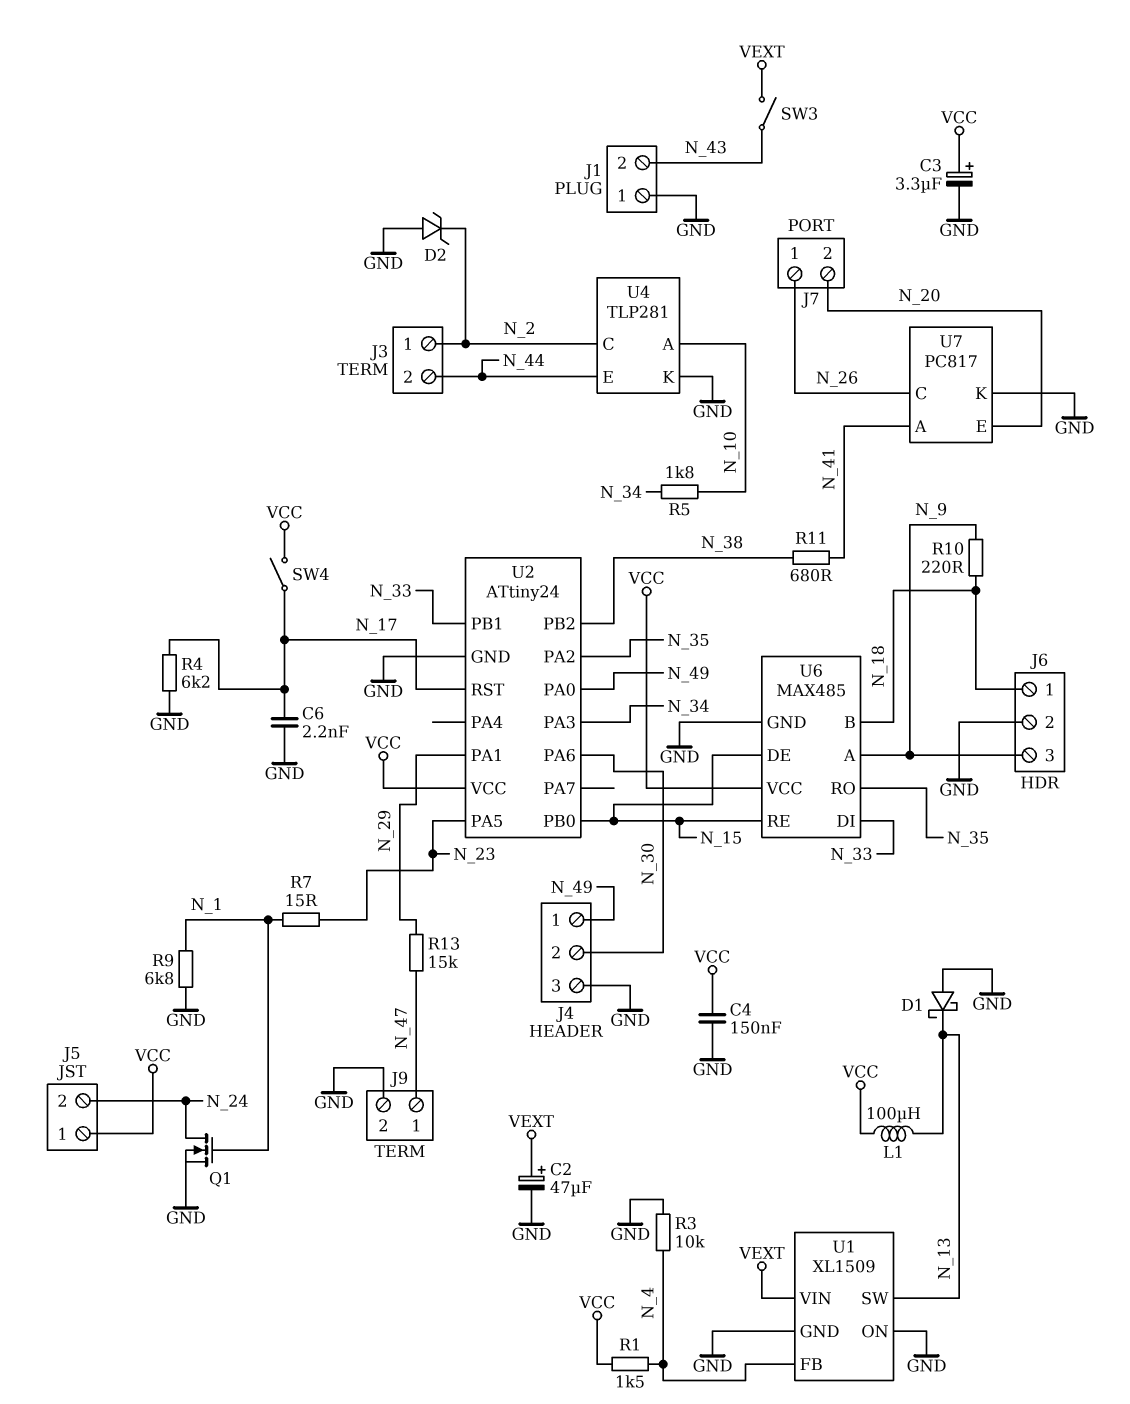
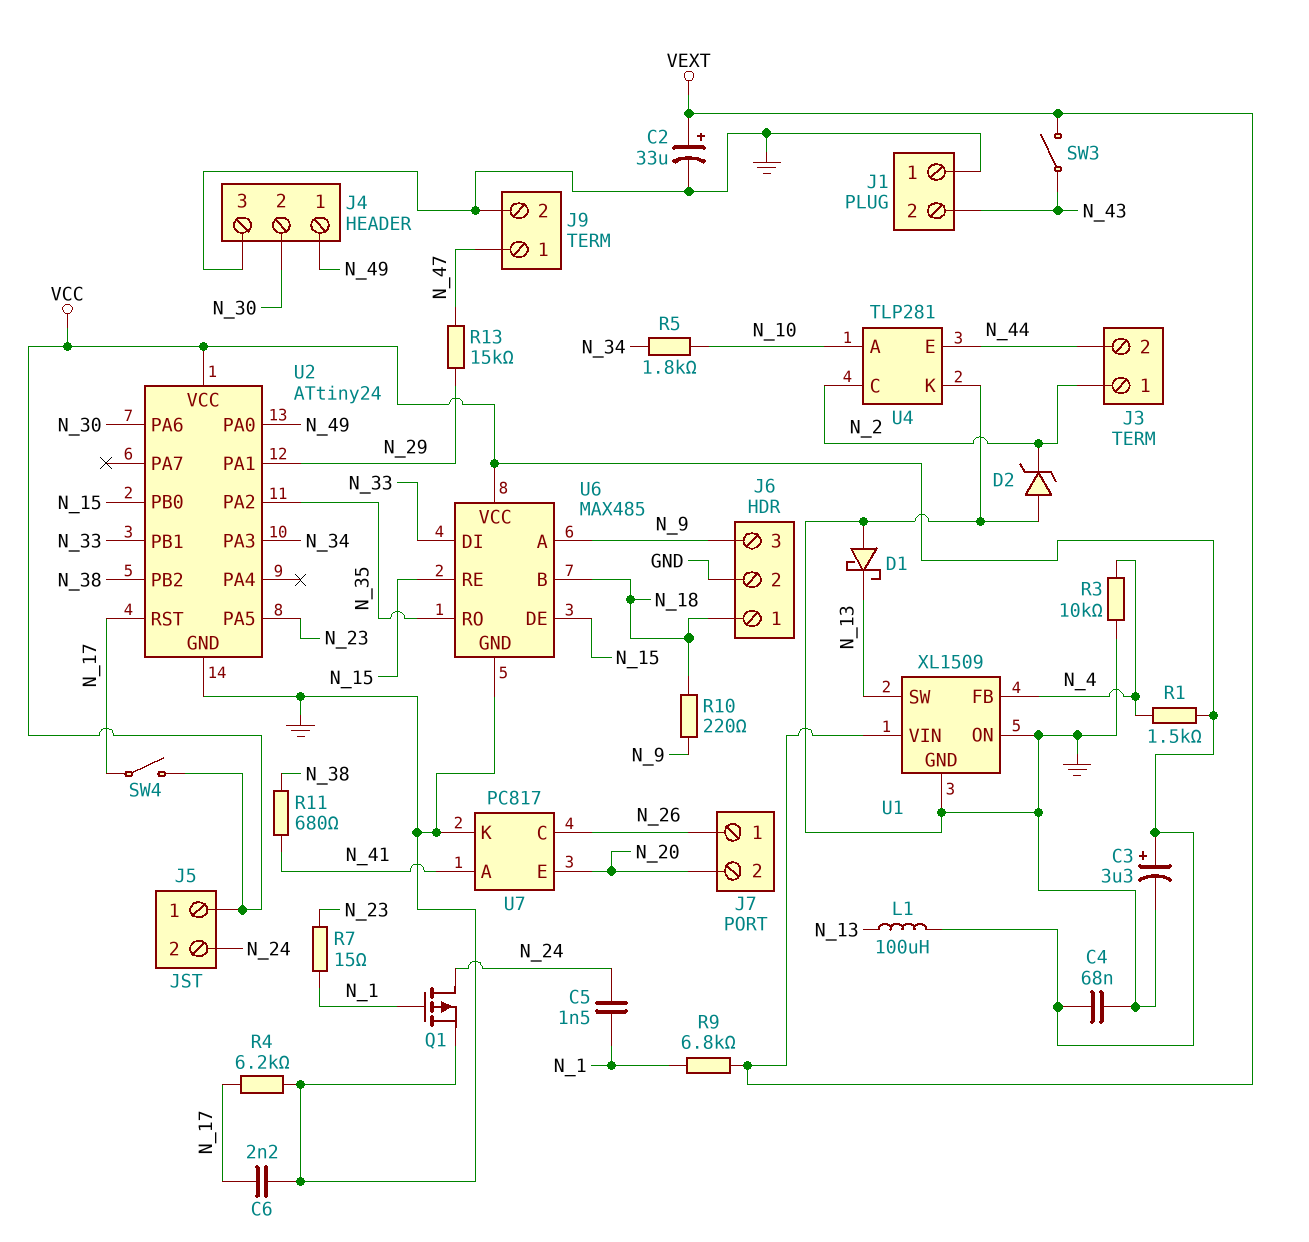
C2: 47uF (plus VEXT, minus GND) -> 33uF (plus VEXT, minus GND)
C4: 150nF (GND, VCC) -> 68nF (GND, VCC)
C5: none -> 1.5nF (N_1, N_24)
Q1: NMOS (G N_1, D N_24, S GND) -> PMOS (G N_1, D N_24, S GND)
R9: 6.8k (GND, N_1) -> 6.8k (N_1, VEXT)

